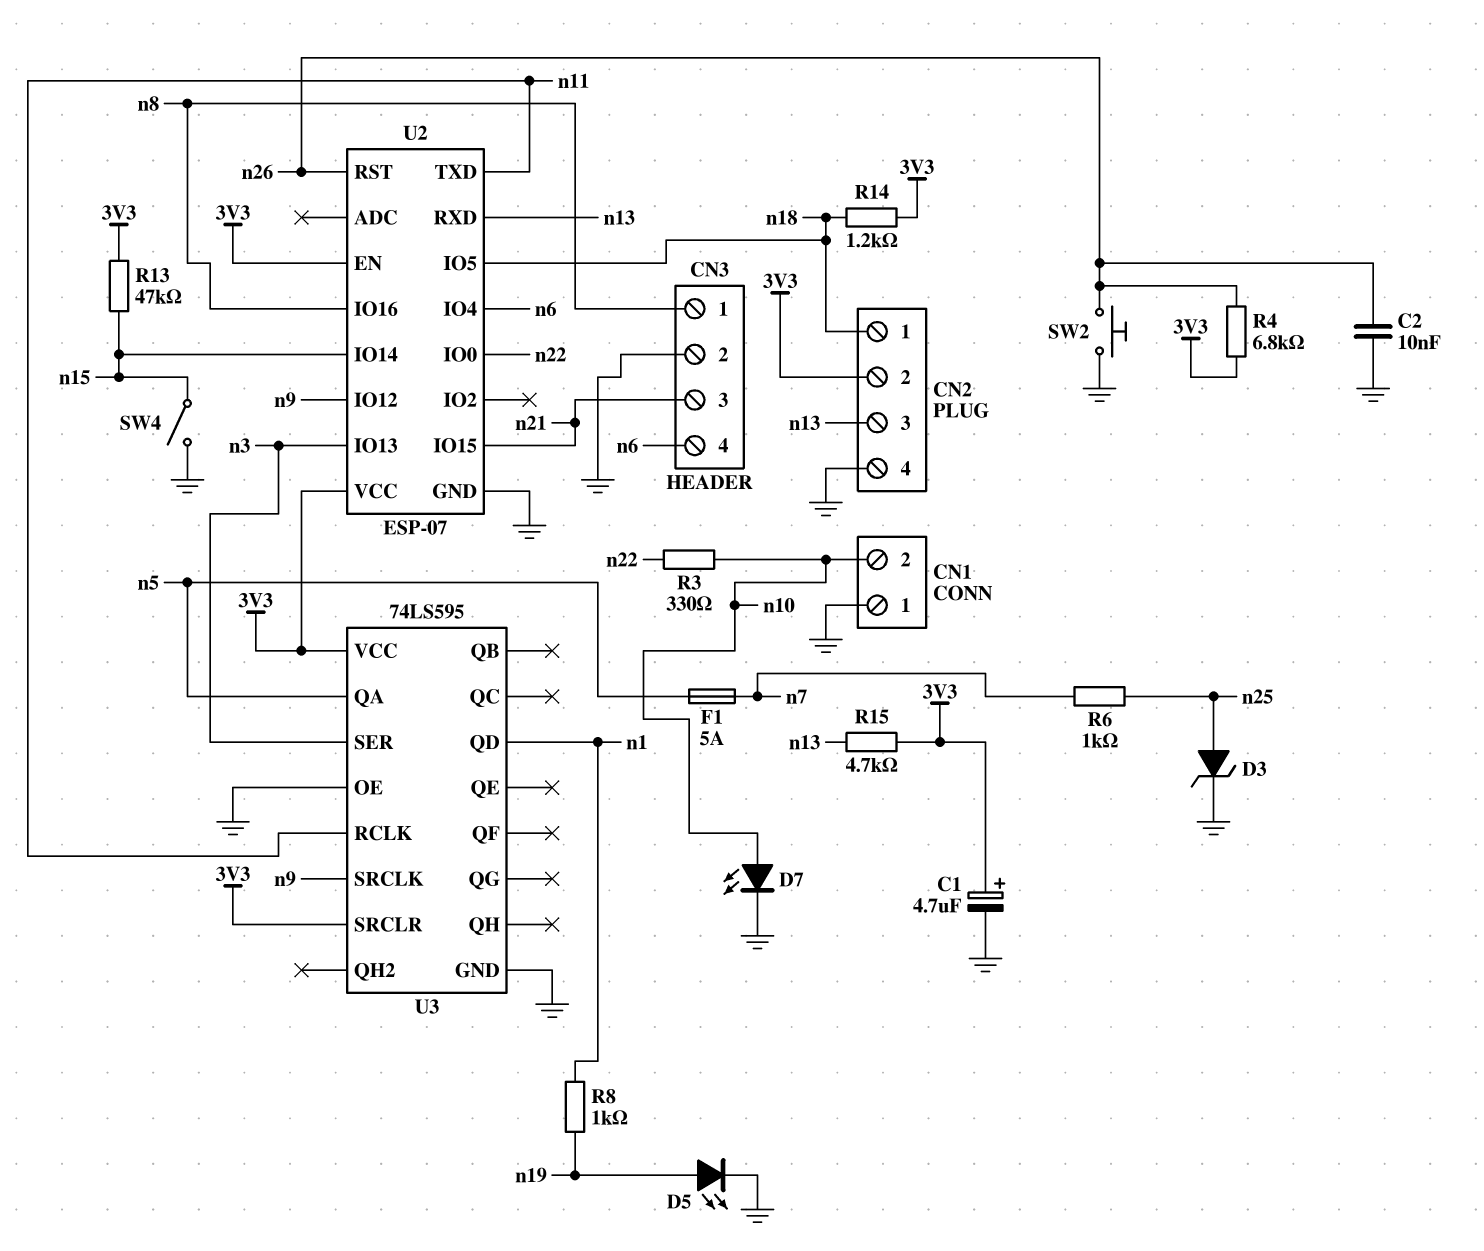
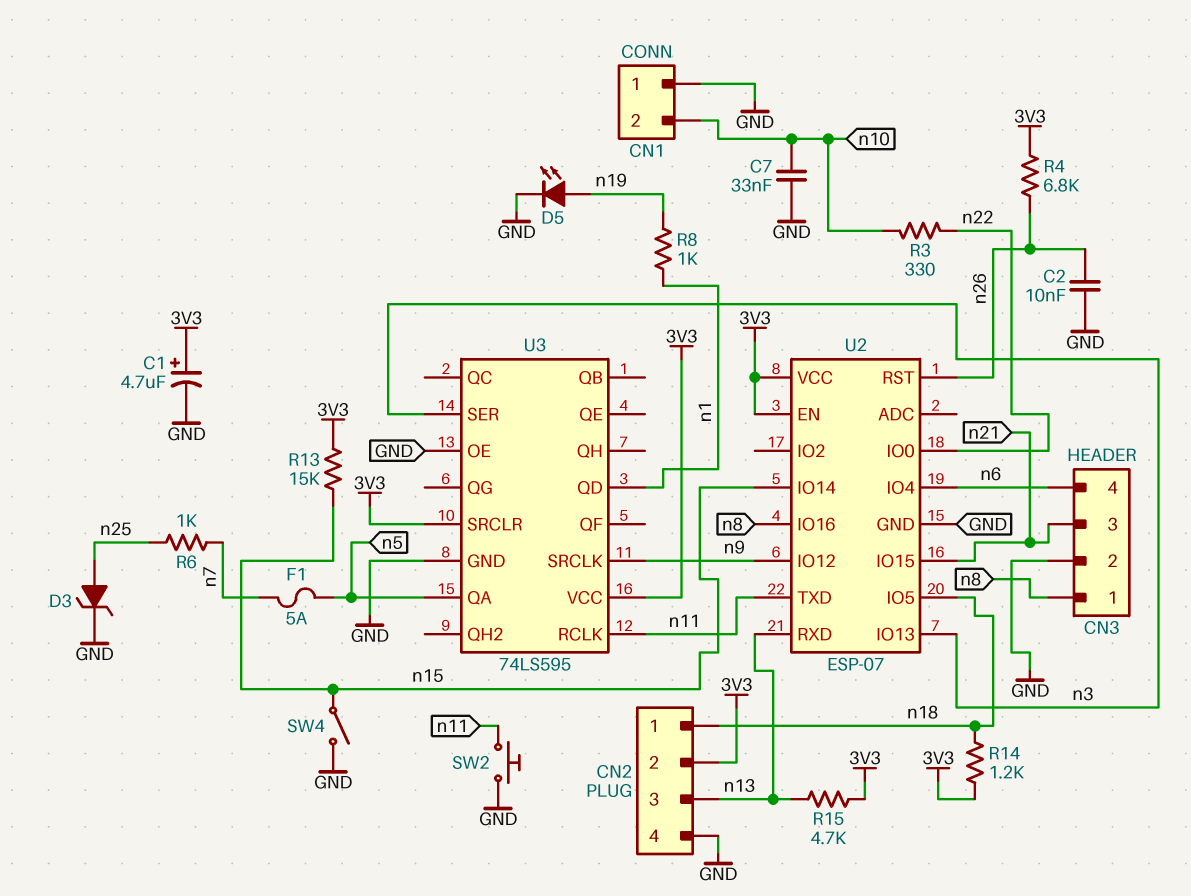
C7: none -> 33nF (GND, n10)
D7: LED (A n10, K GND) -> none
R13: 47k (3V3, n15) -> 15k (3V3, n15)
SW2: button (GND, n26) -> button (GND, n11)

